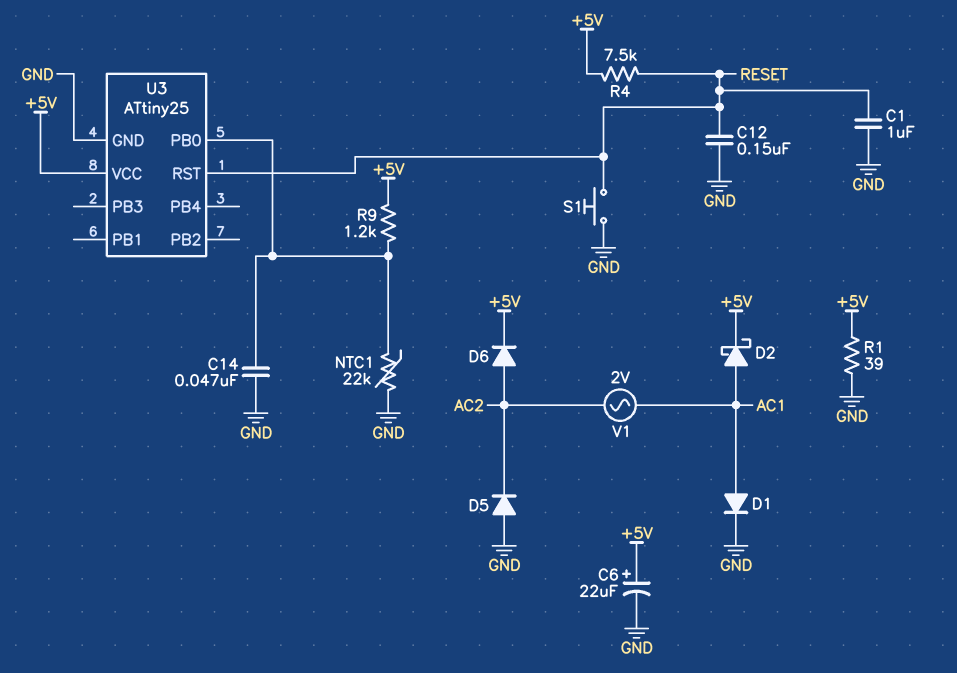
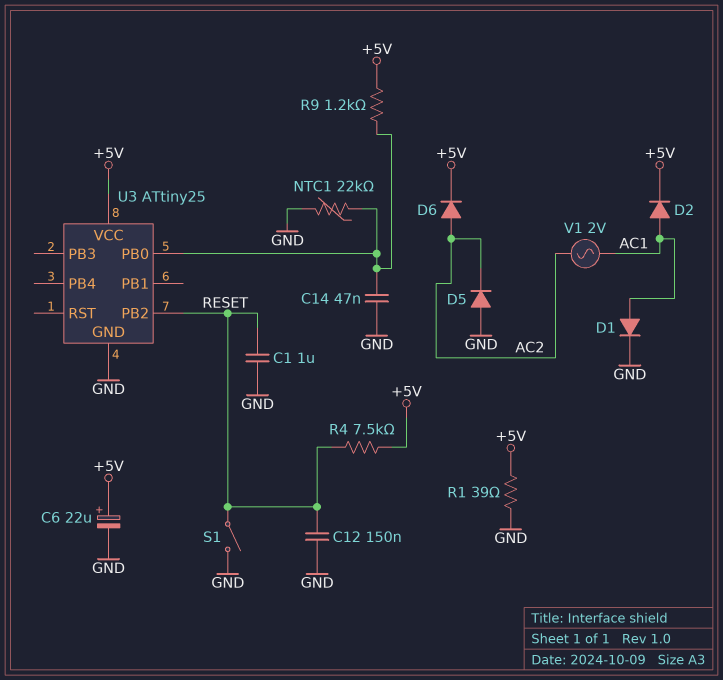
D2: schottky (A AC1, K +5V) -> diode (A AC1, K +5V)
S1: button (GND, RESET) -> switch (GND, RESET)
U3 pin PB2: none -> RESET
U3 pin RST: RESET -> none

